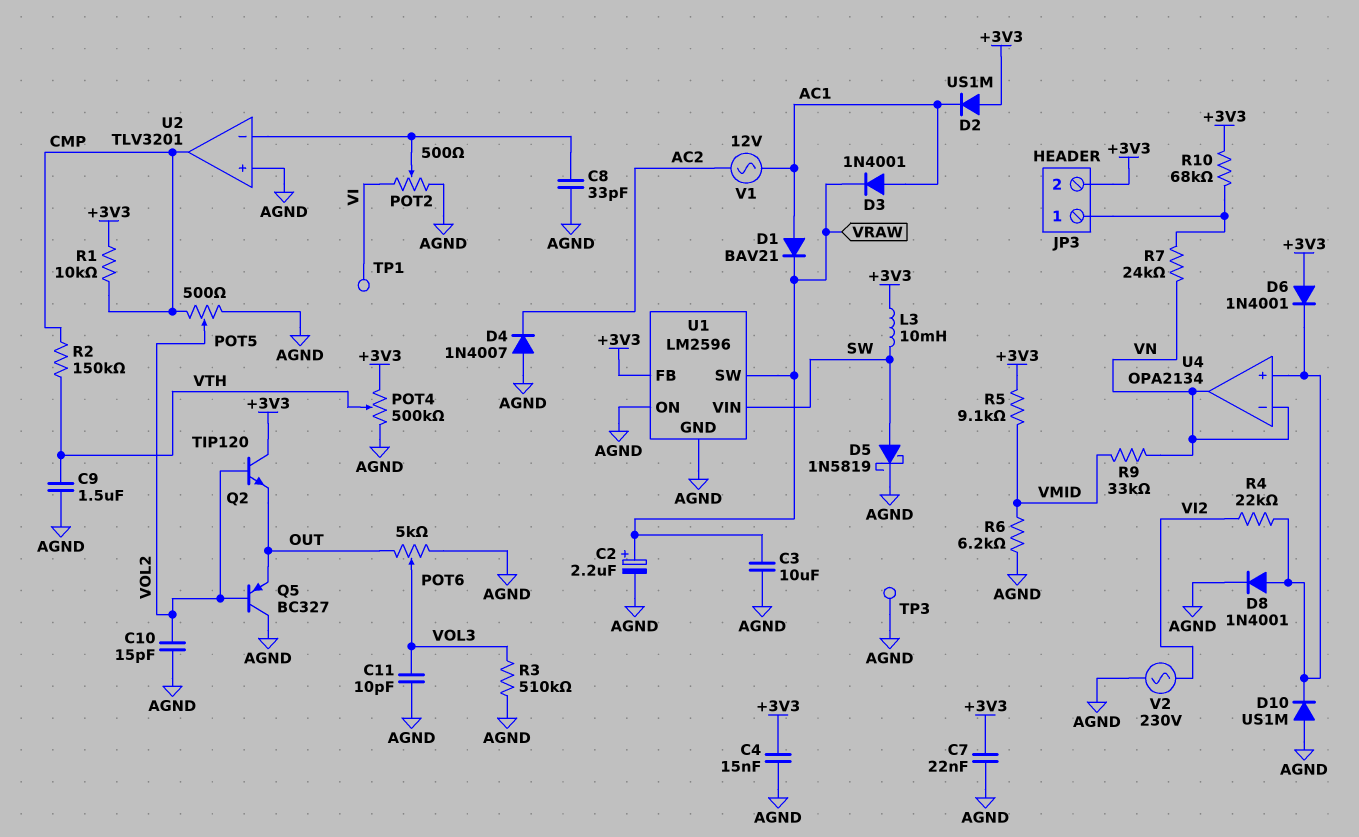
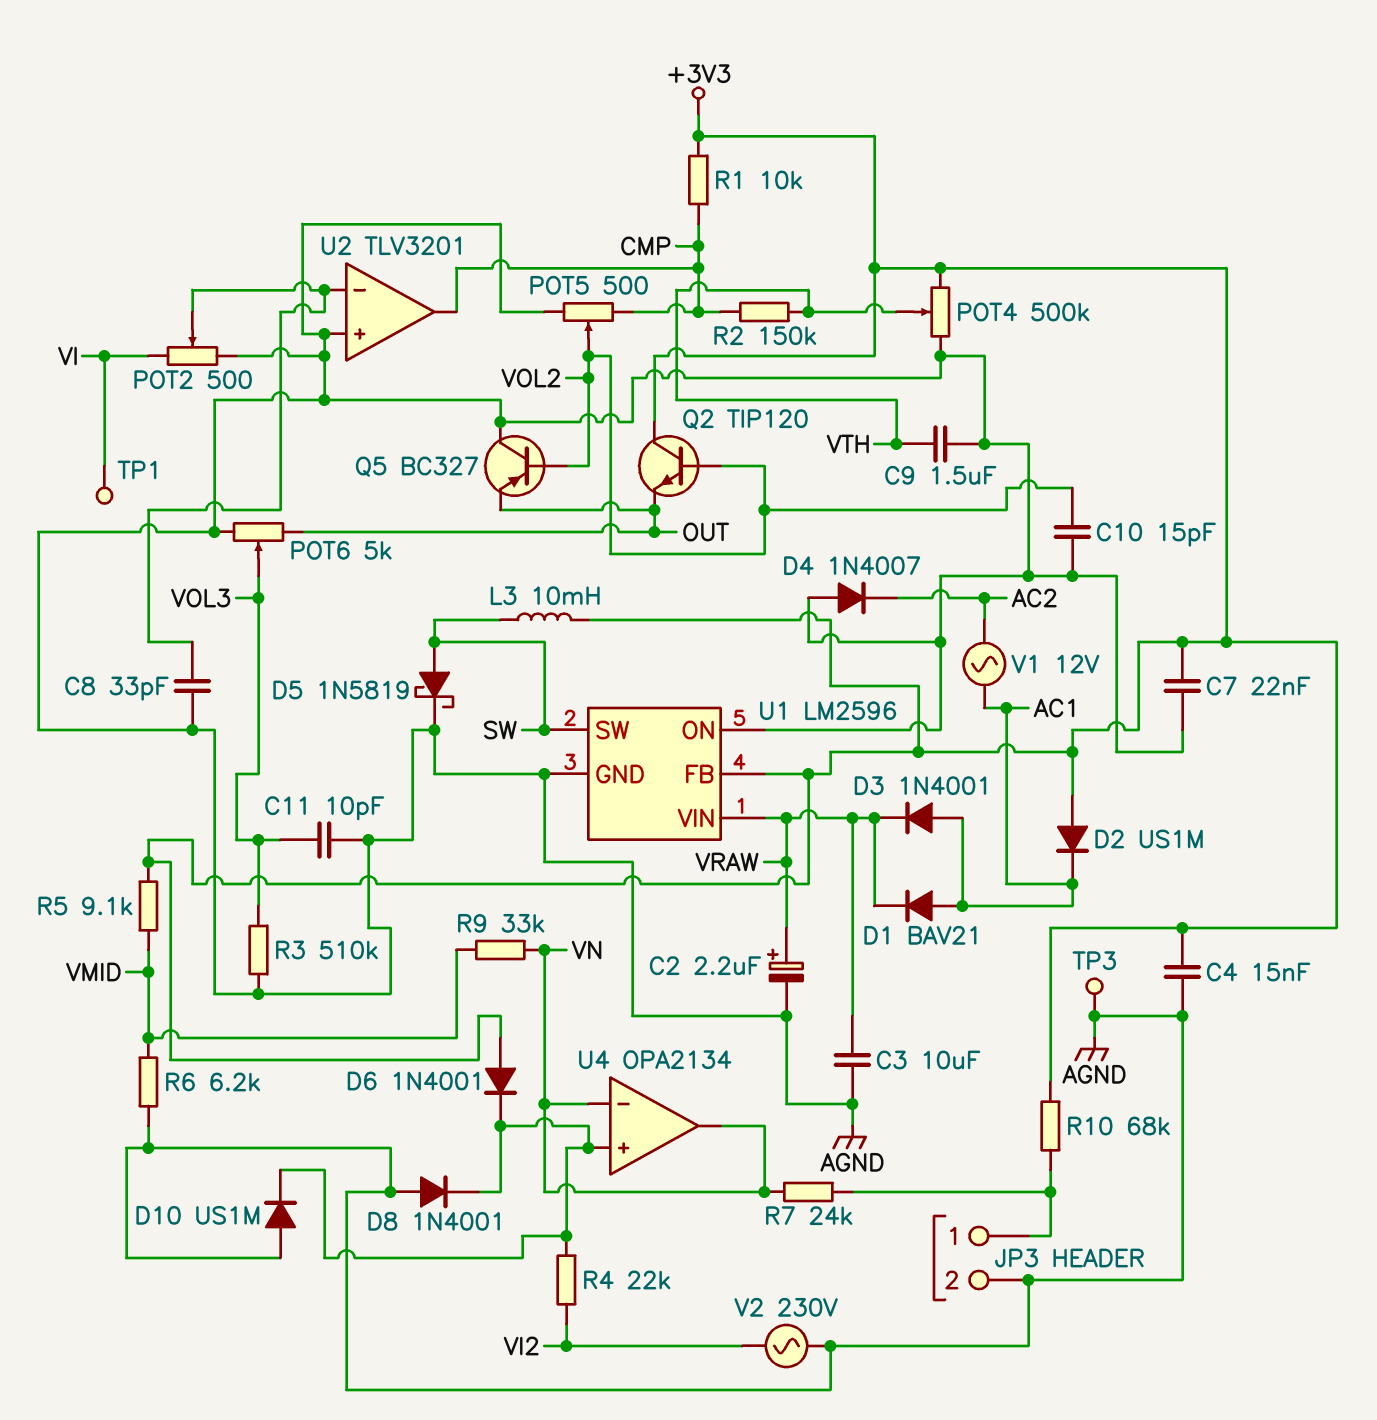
D8: diode 1N4001 (A U4/in+, K AGND) -> diode 1N4001 (A AGND, K U4/in+)
JP3 pin 2: +3V3 -> AGND
U1 pin SW: VRAW -> SW
U1 pin VIN: SW -> VRAW

